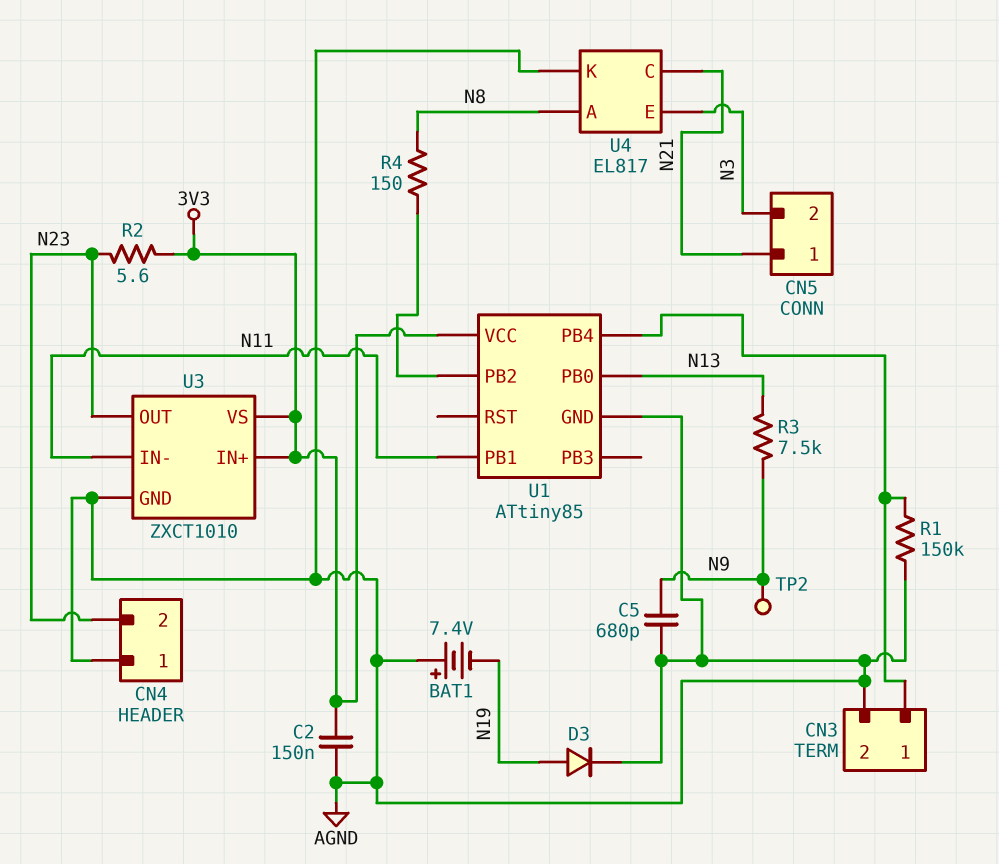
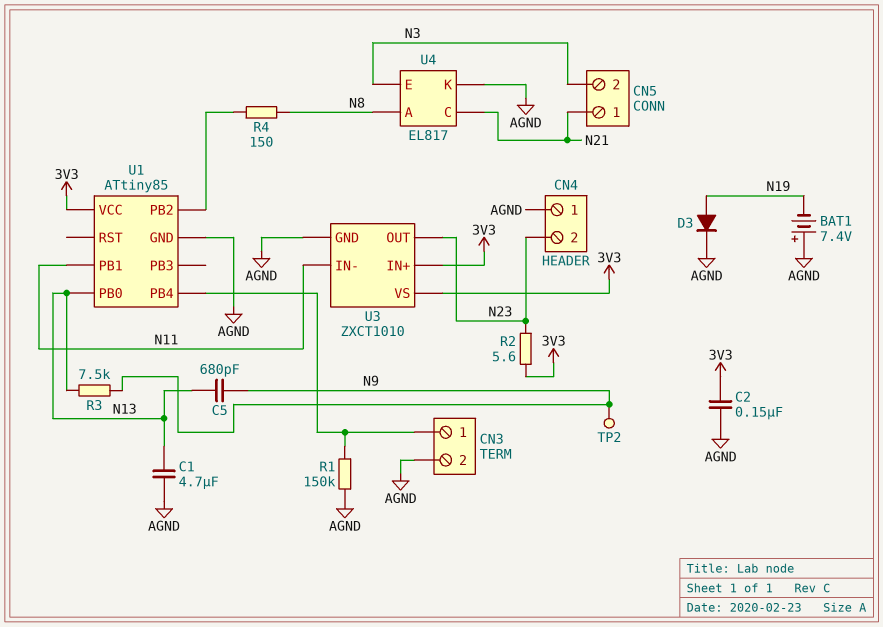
C1: none -> 4.7uF (AGND, N13)
C5: 680pF (AGND, N9) -> 680pF (N9, N13)

